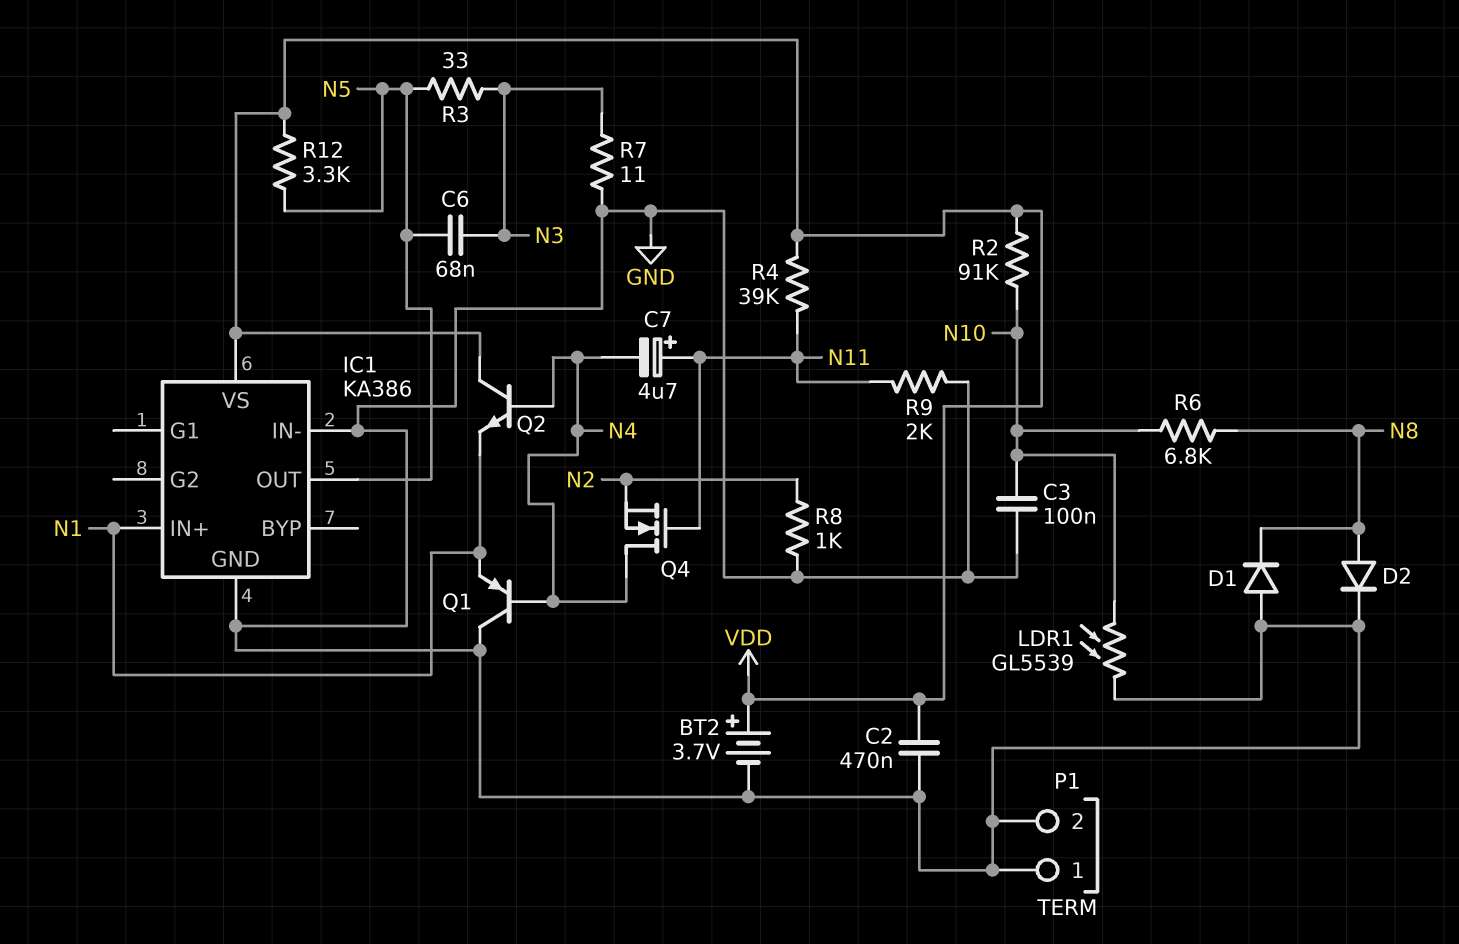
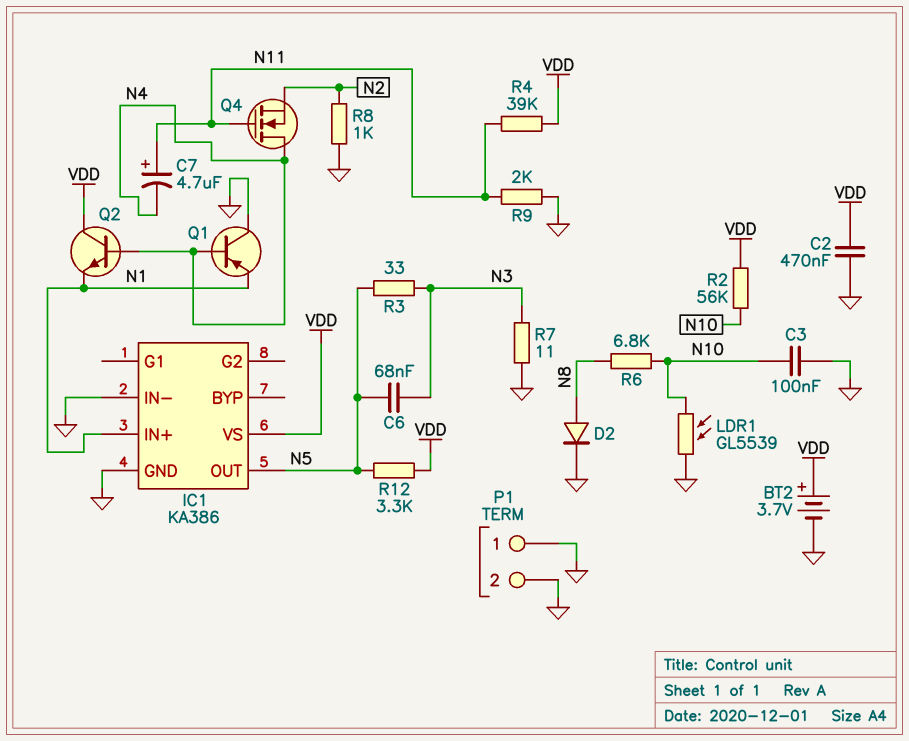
D1: diode (A GND, K N8) -> none
R2: 91k (N10, VDD) -> 56k (N10, VDD)

